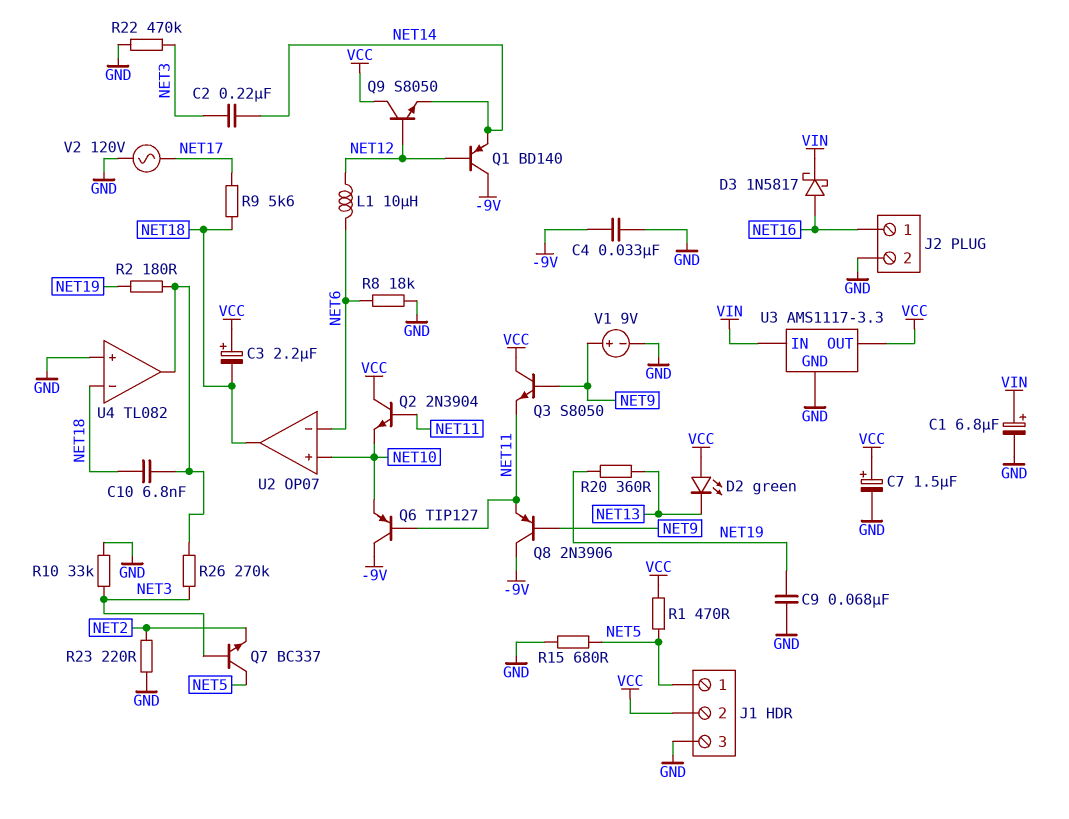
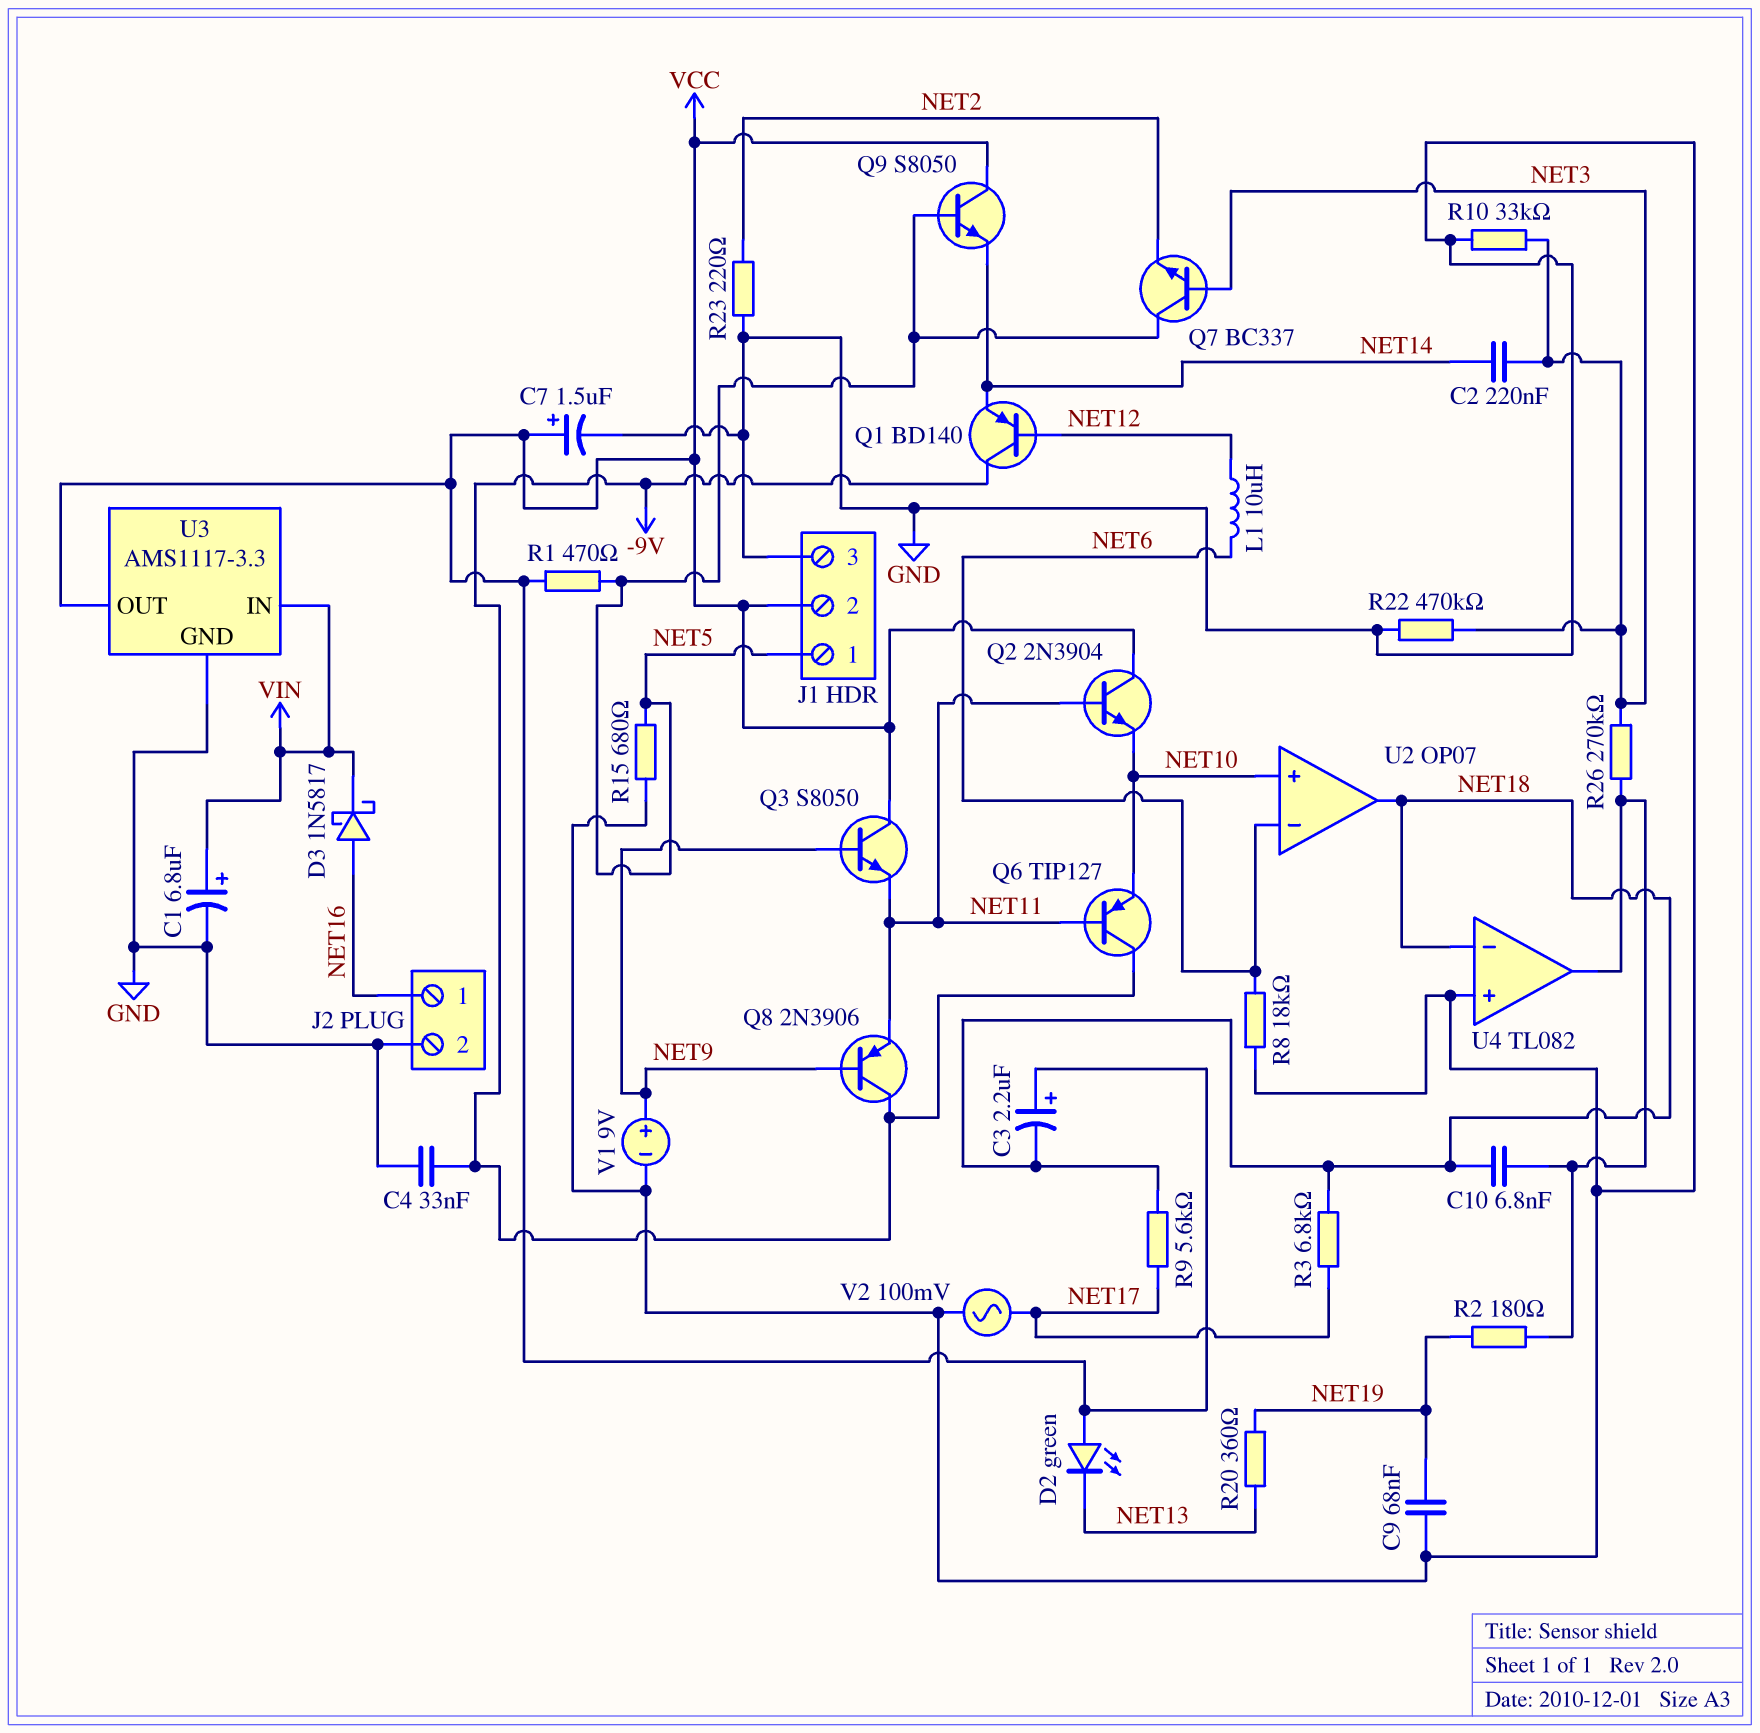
Q9: NPN S8050 (B NET12, C VCC, E NET14) -> NPN S8050 (B NET5, C VCC, E NET14)
R3: none -> 6.8k (NET17, NET18)
V2: AC 120V (GND, NET17) -> AC 100mV (GND, NET17)

